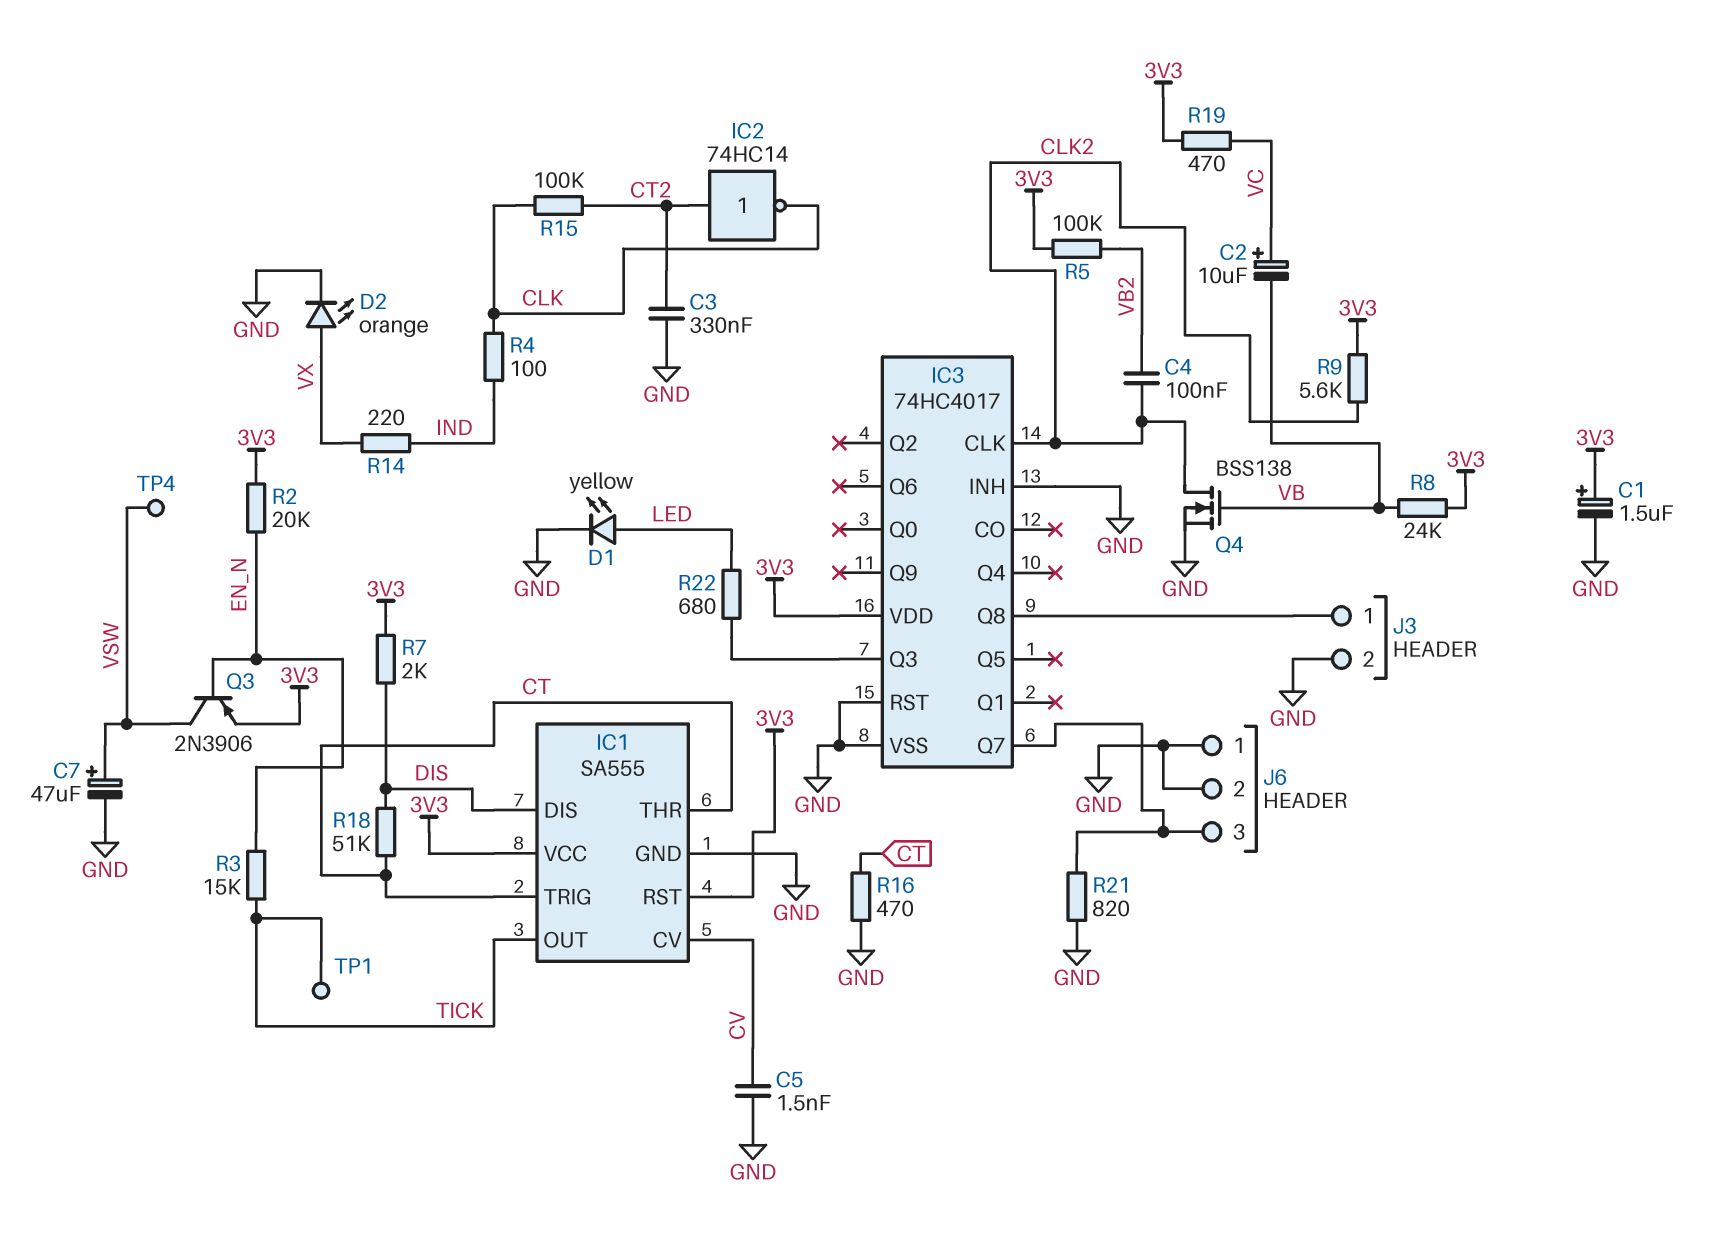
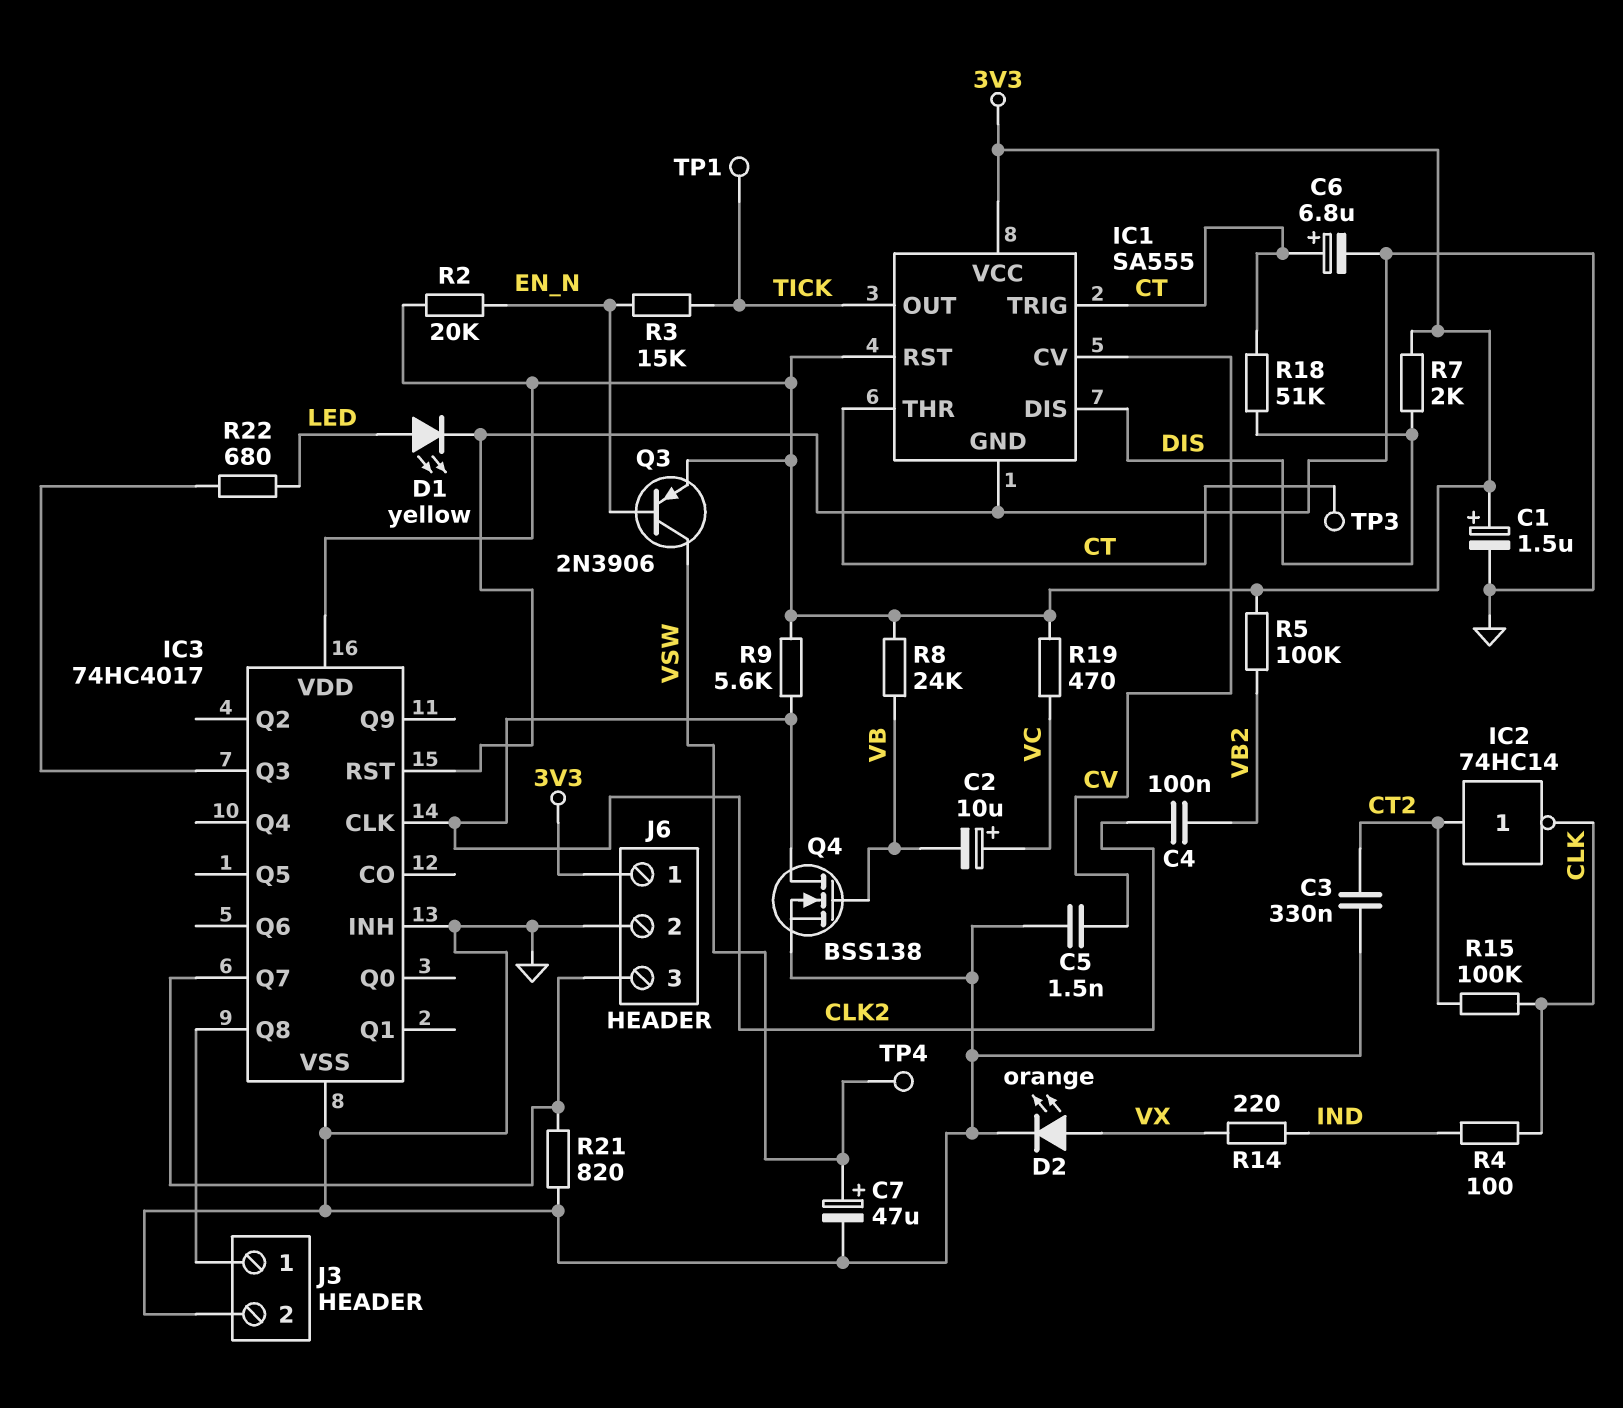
C6: none -> 6.8uF (plus CT, minus GND)
J6 pin 1: GND -> 3V3
R16: 470 (CT, GND) -> none
TP3: none -> test point (CT)

